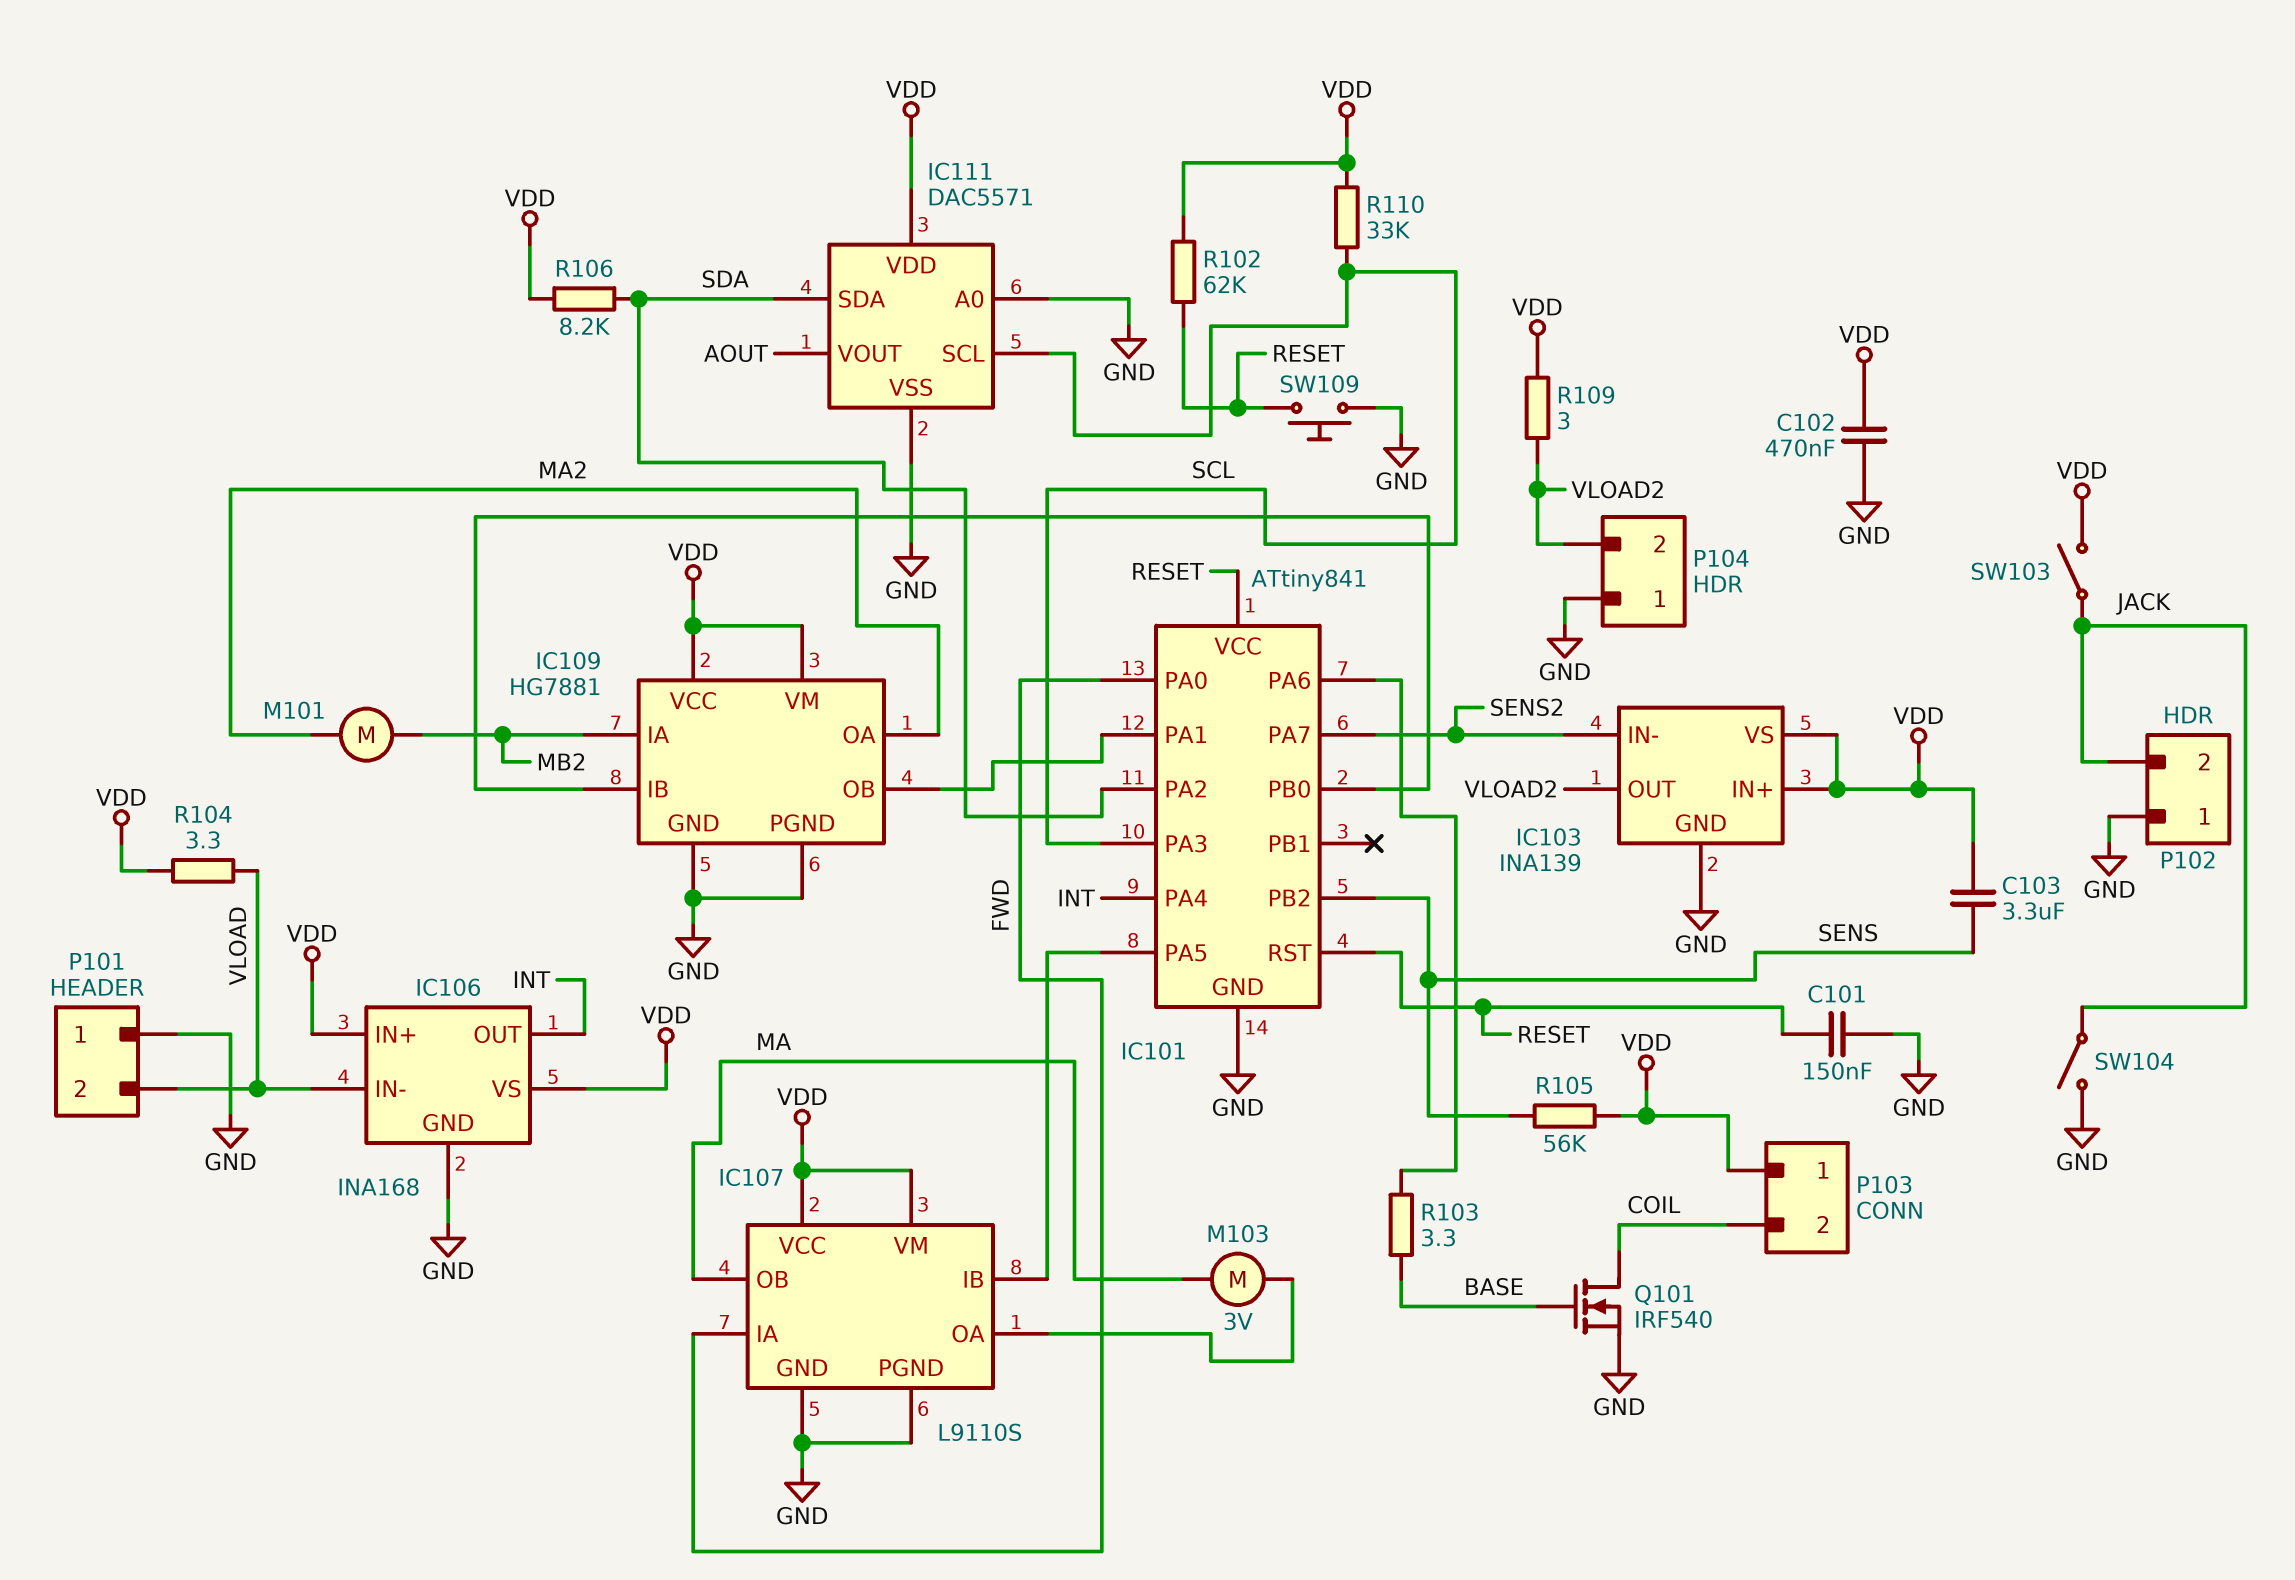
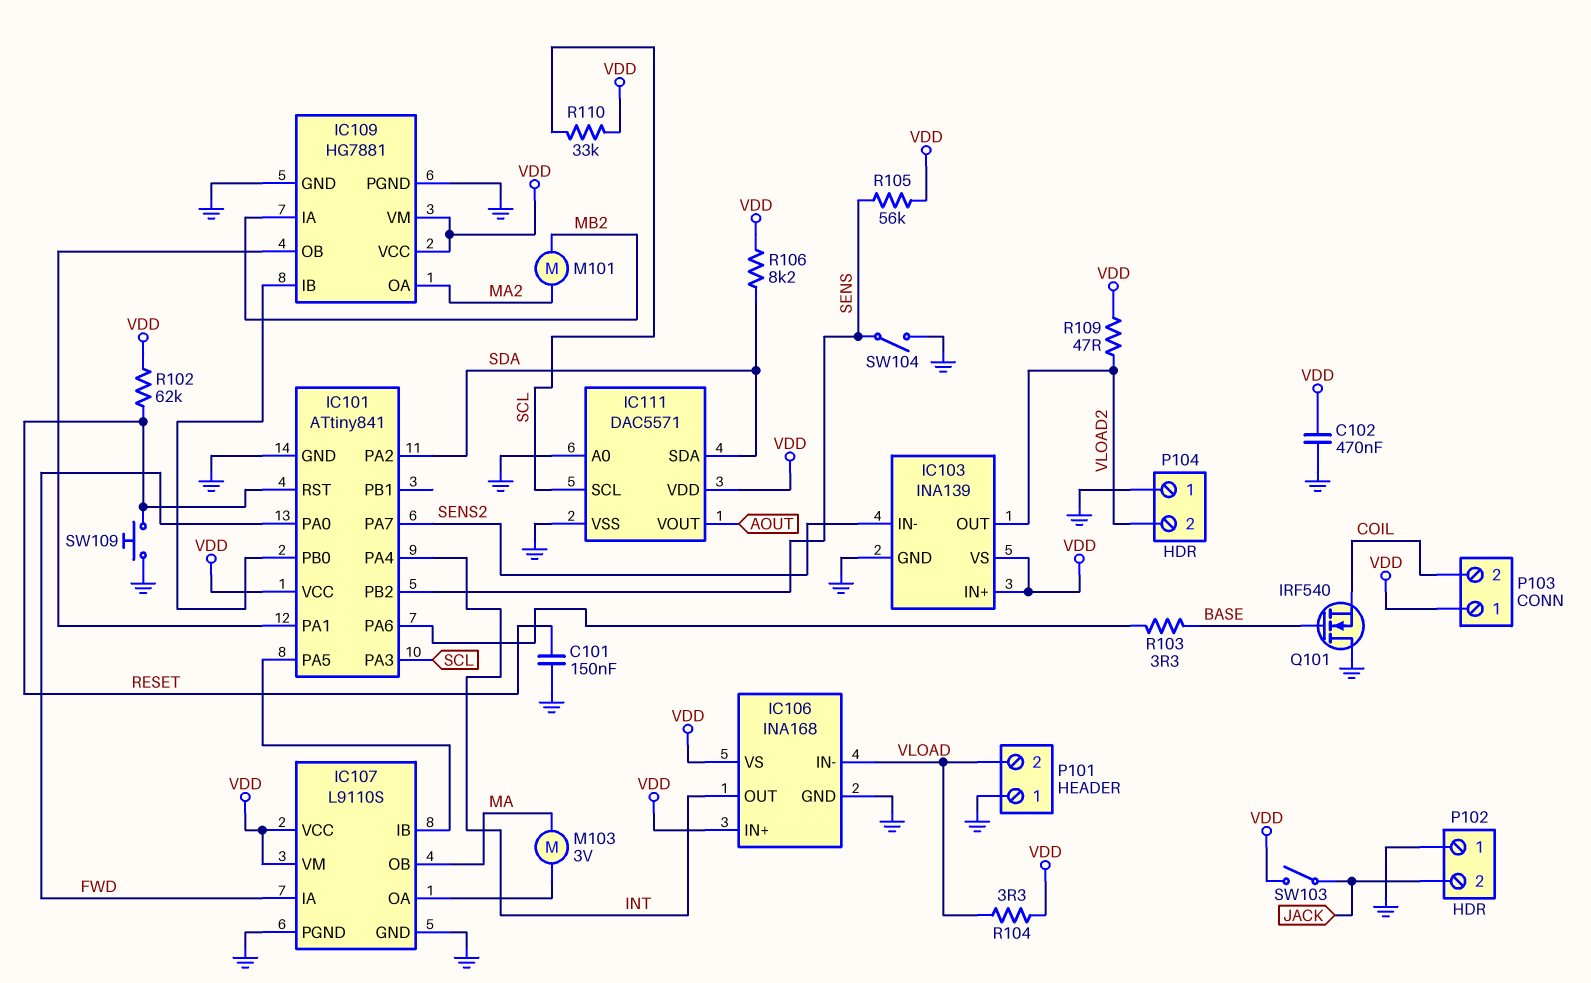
C103: 3.3uF (SENS, VDD) -> none
IC101 pin VCC: RESET -> VDD
Q101: NMOS IRF540 (G BASE, D COIL, S GND) -> NMOS IRF540 (G BASE, D GND, S COIL)
R109: 3 (VDD, VLOAD2) -> 47 (VDD, VLOAD2)
SW104: switch (GND, JACK) -> switch (GND, SENS)

